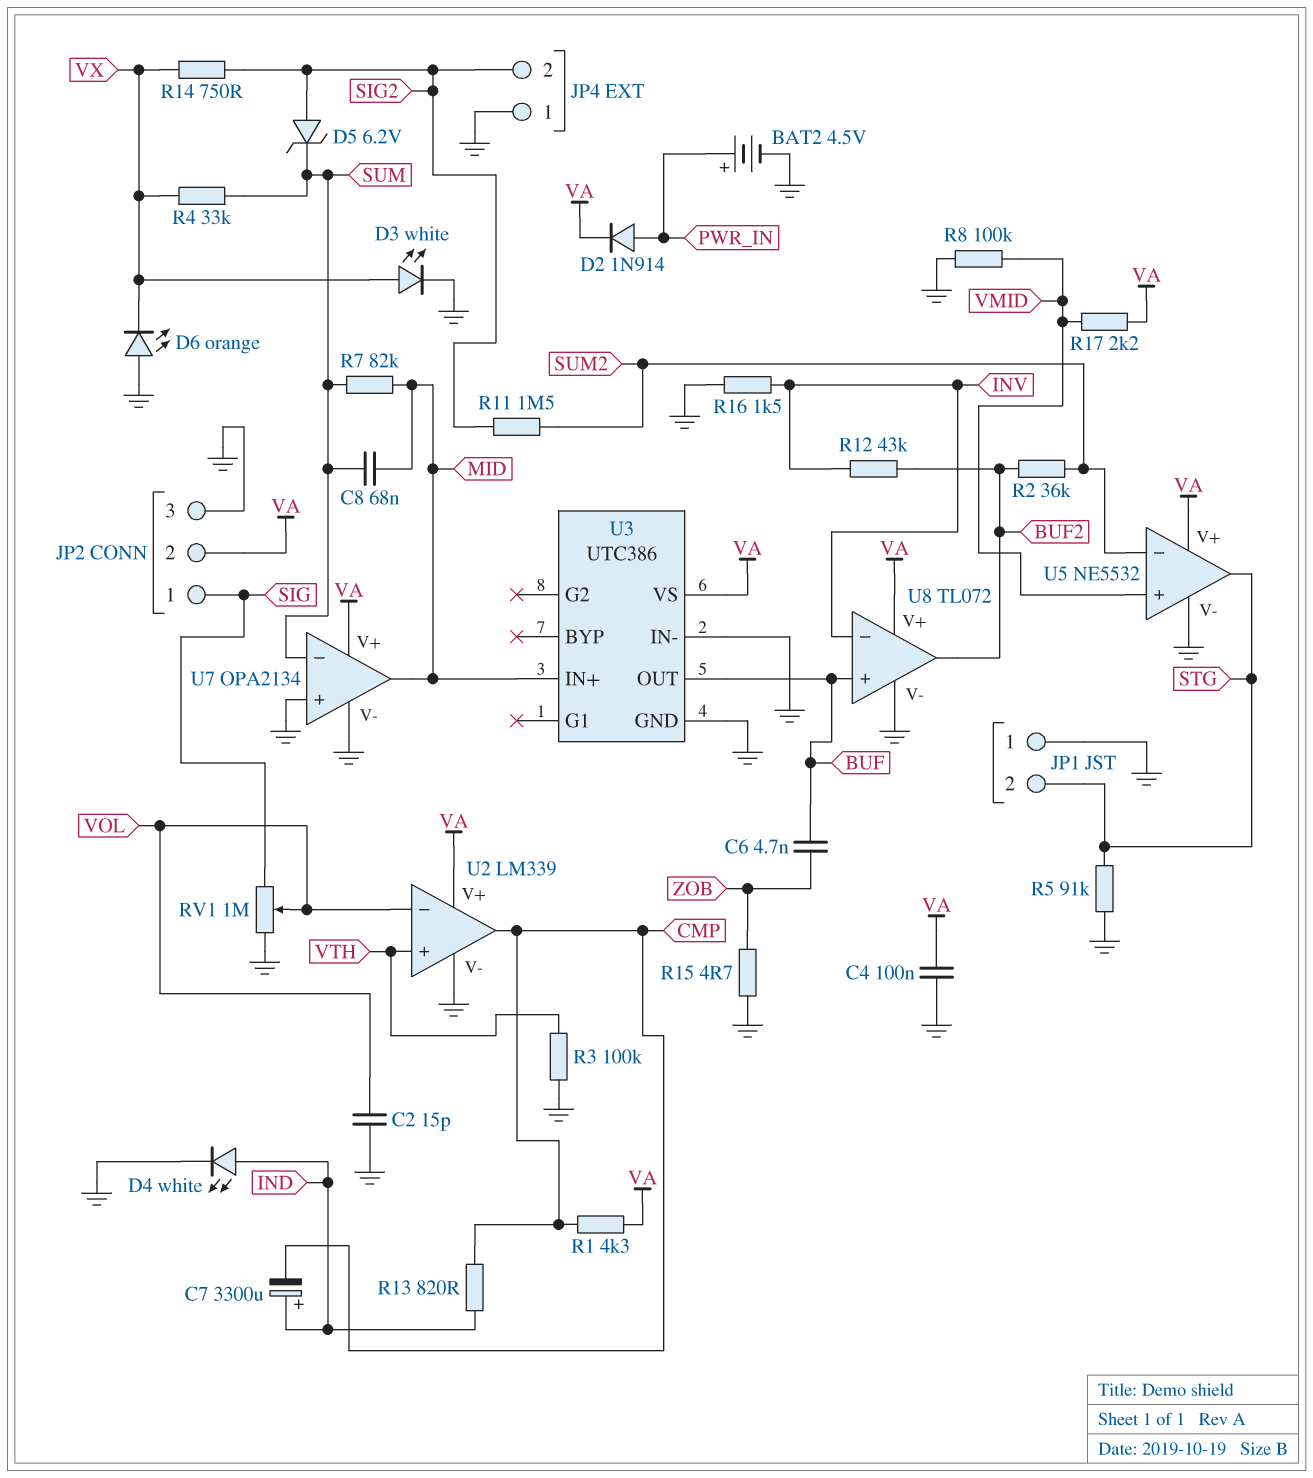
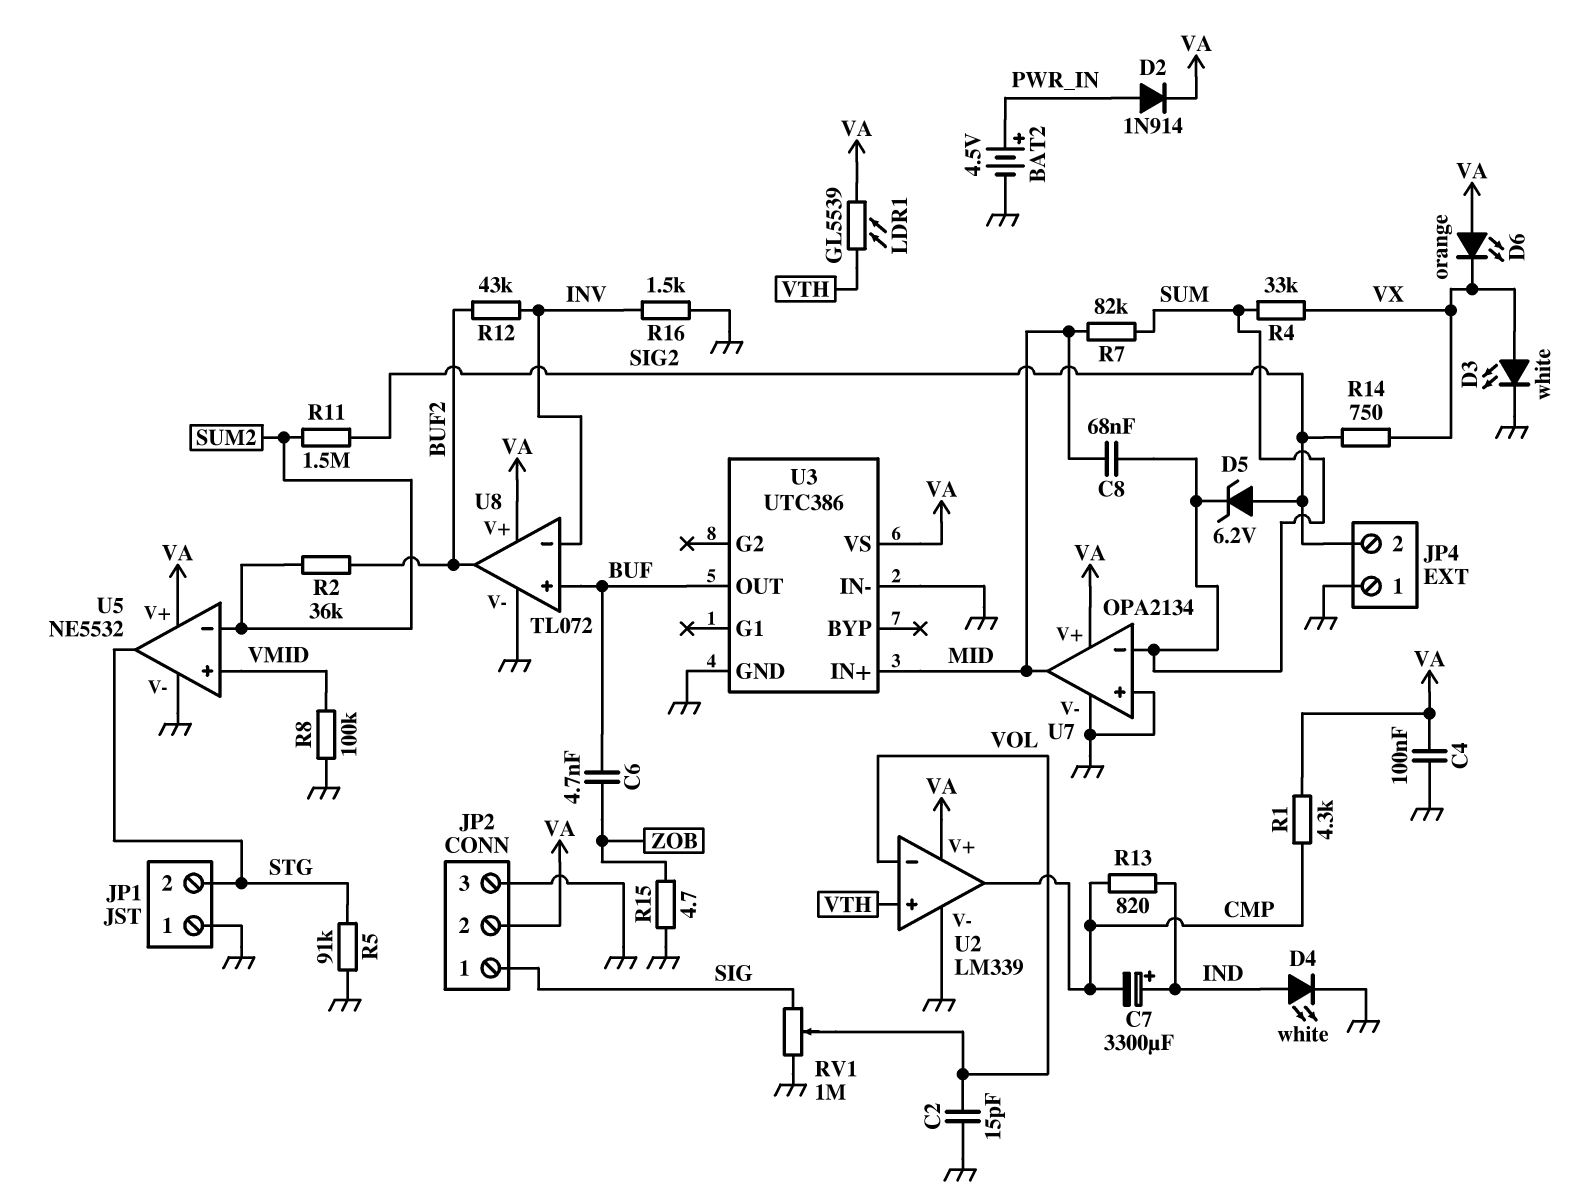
D6: LED orange (A GND, K VX) -> LED orange (A VA, K VX)
LDR1: none -> GL5539 (VA, VTH)
R3: 100k (GND, VTH) -> none
R17: 2.2k (VA, VMID) -> none

